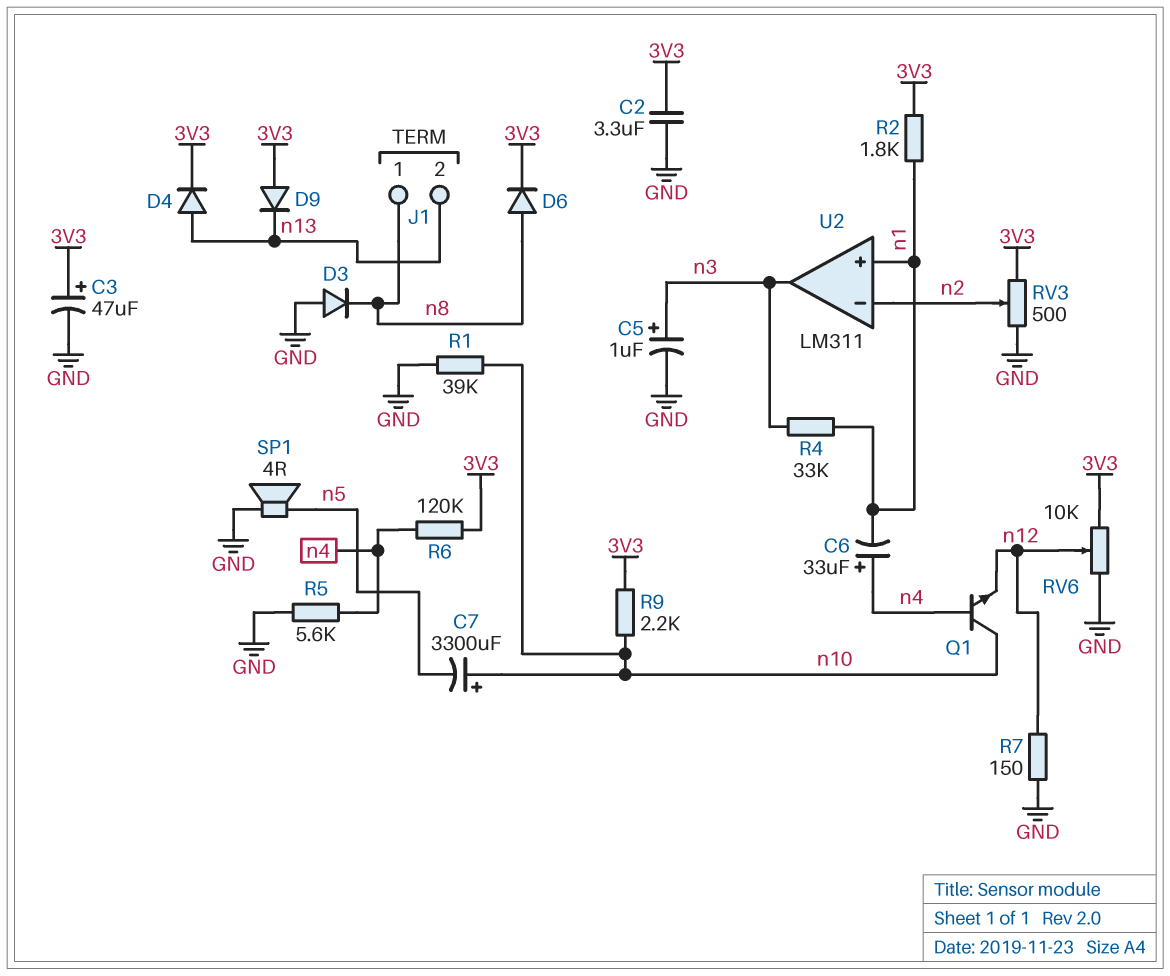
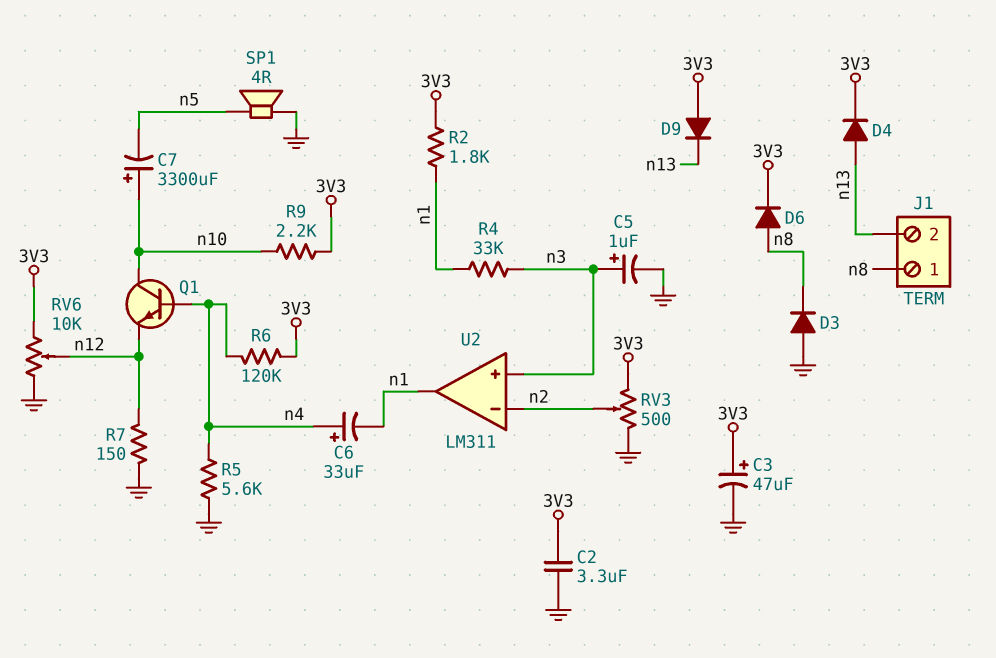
R1: 39k (GND, n10) -> none
U2 pin in+: n1 -> n3
U2 pin out: n3 -> n1

